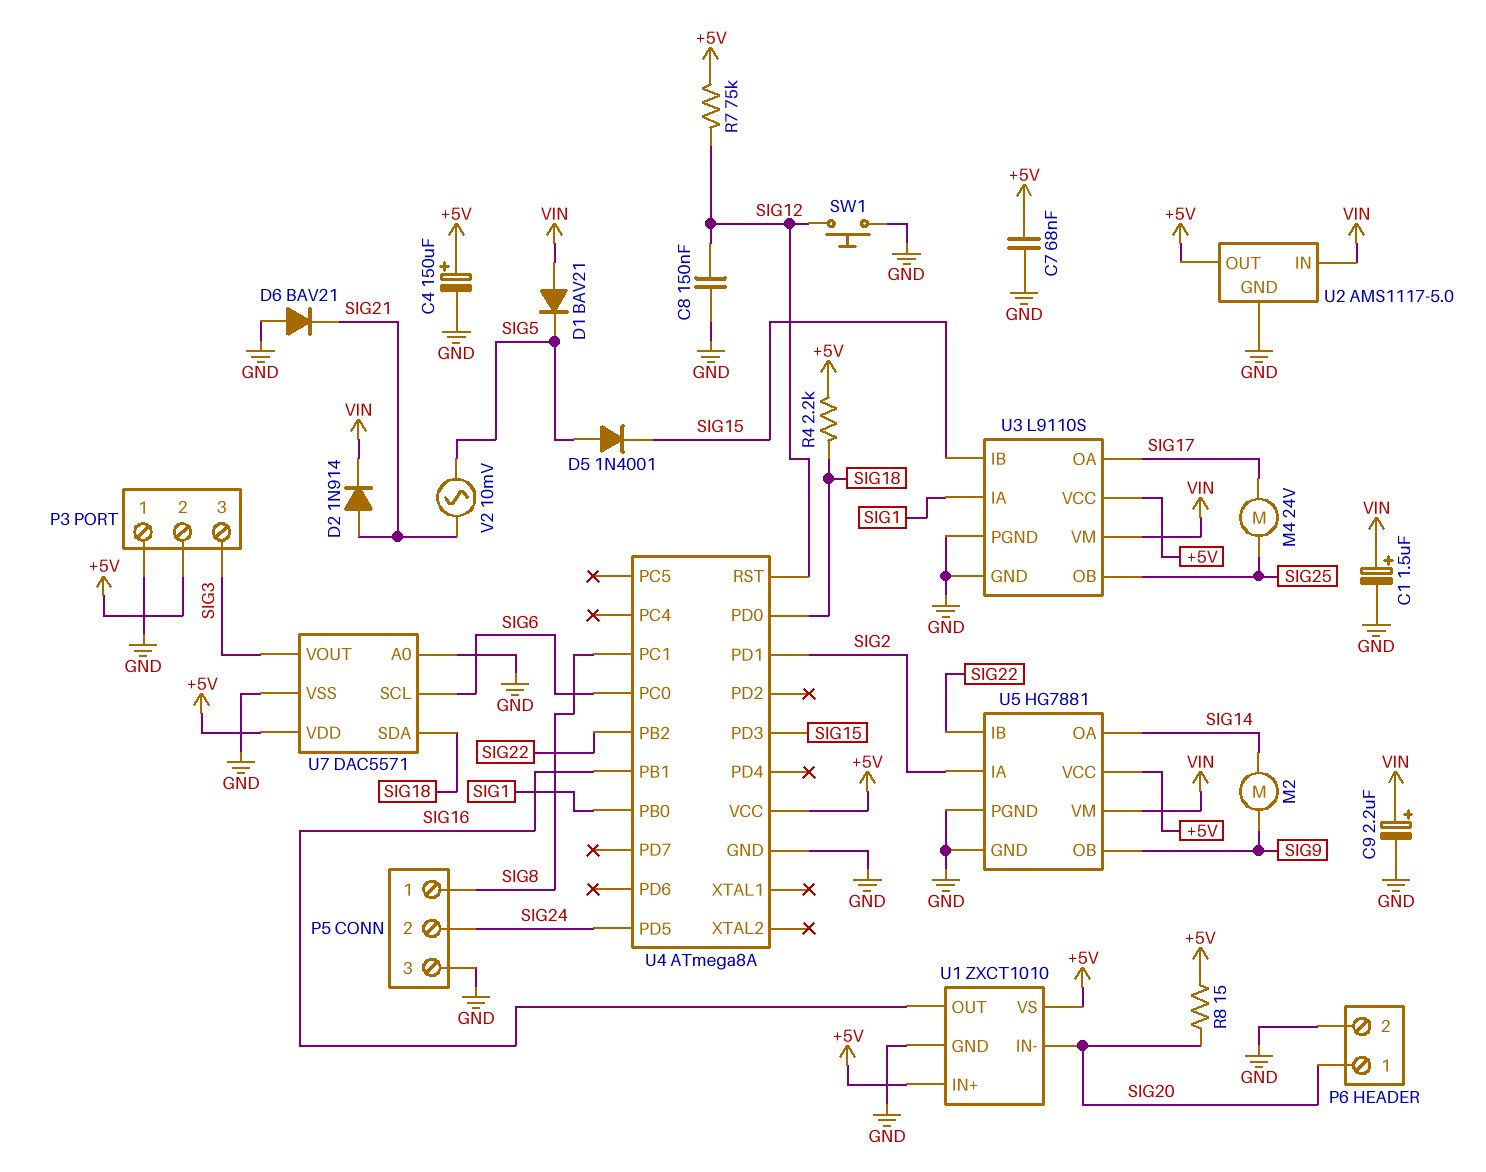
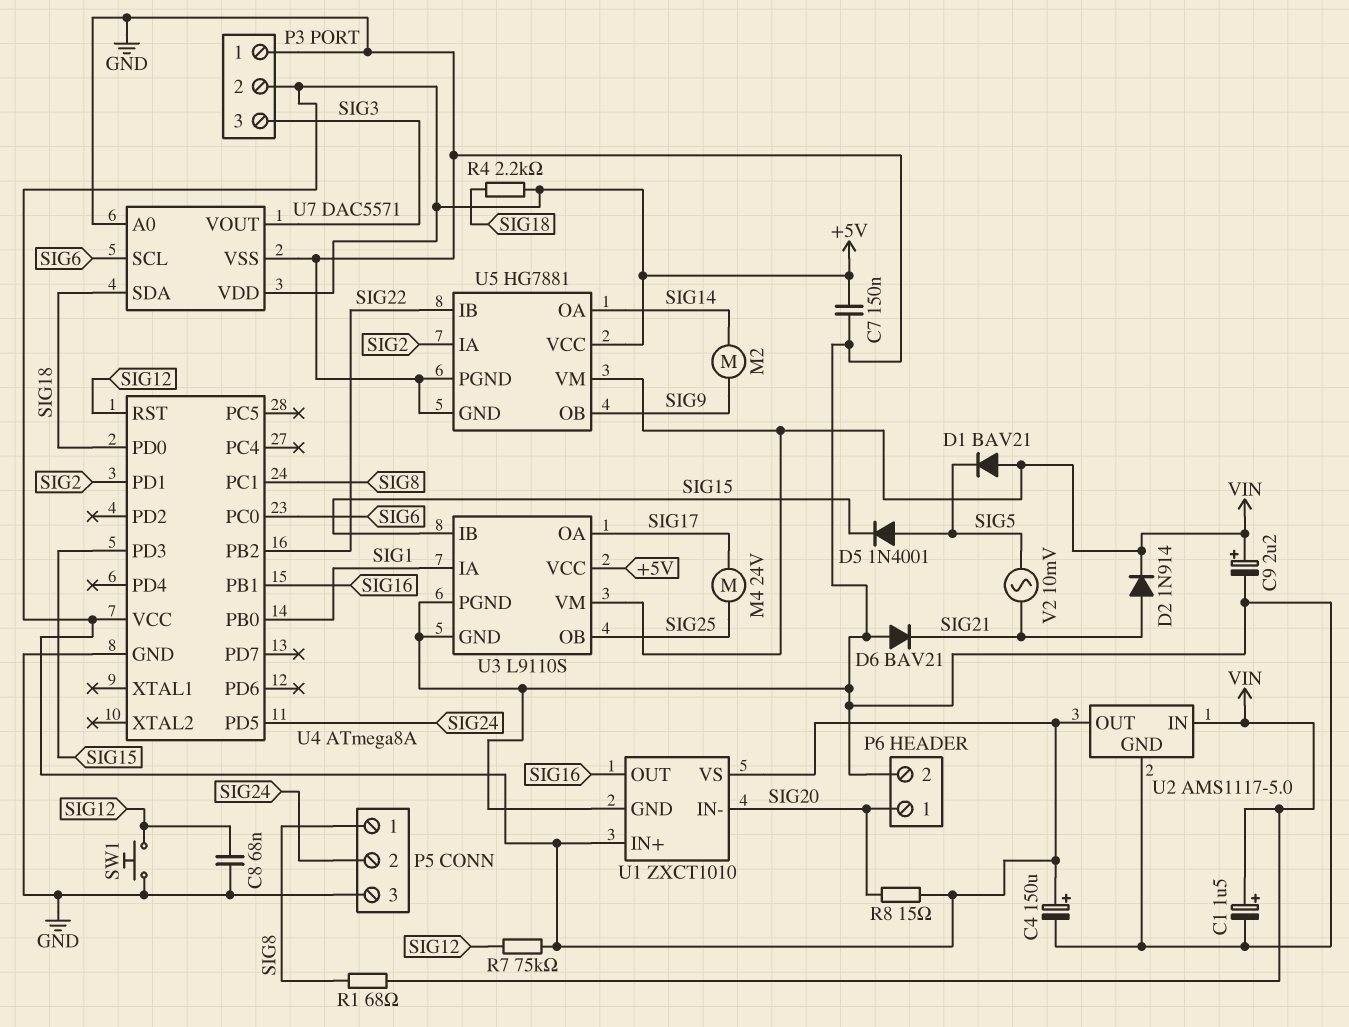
C7: 68nF (+5V, GND) -> 150nF (+5V, GND)
C8: 150nF (GND, SIG12) -> 68nF (GND, SIG12)
R1: none -> 68 (SIG8, VIN)

